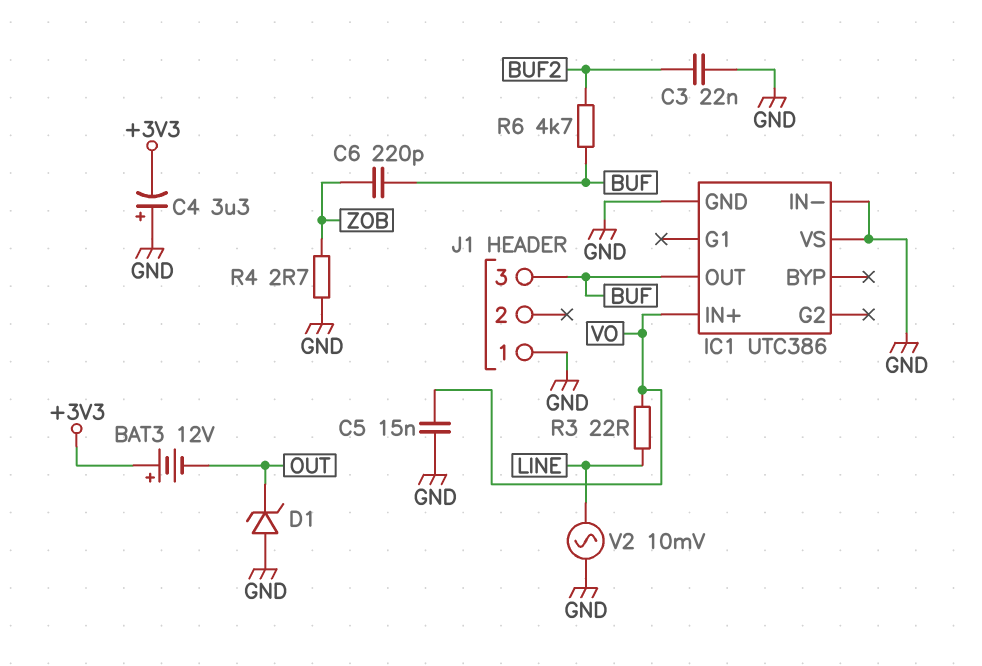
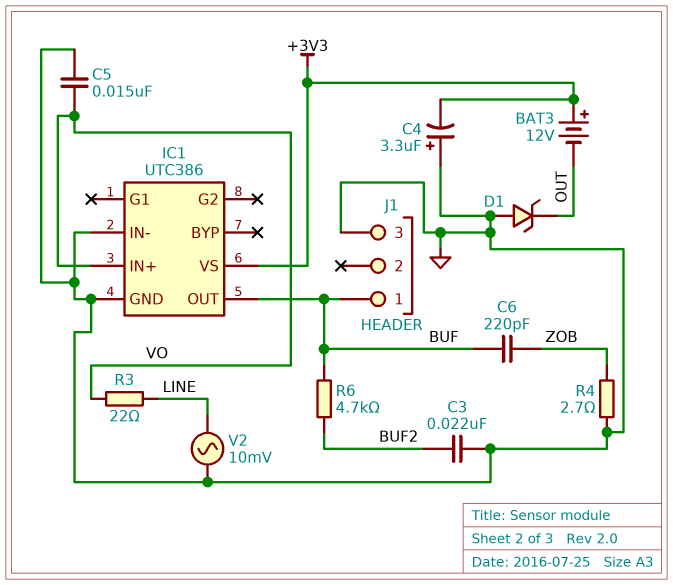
IC1 pin VS: GND -> +3V3
J1 pin 1: GND -> BUF
J1 pin 3: BUF -> GND

